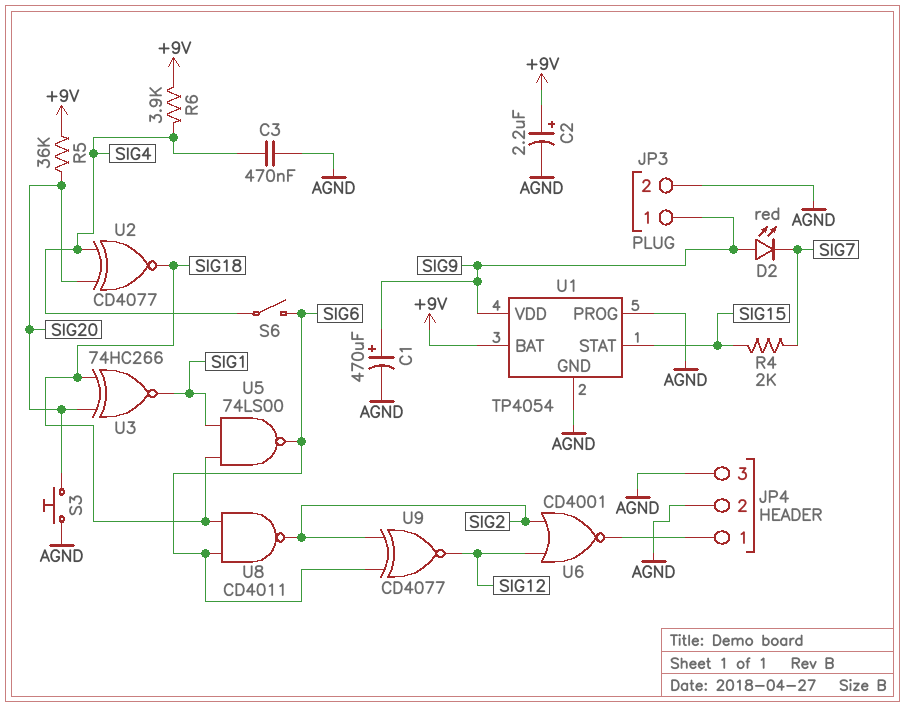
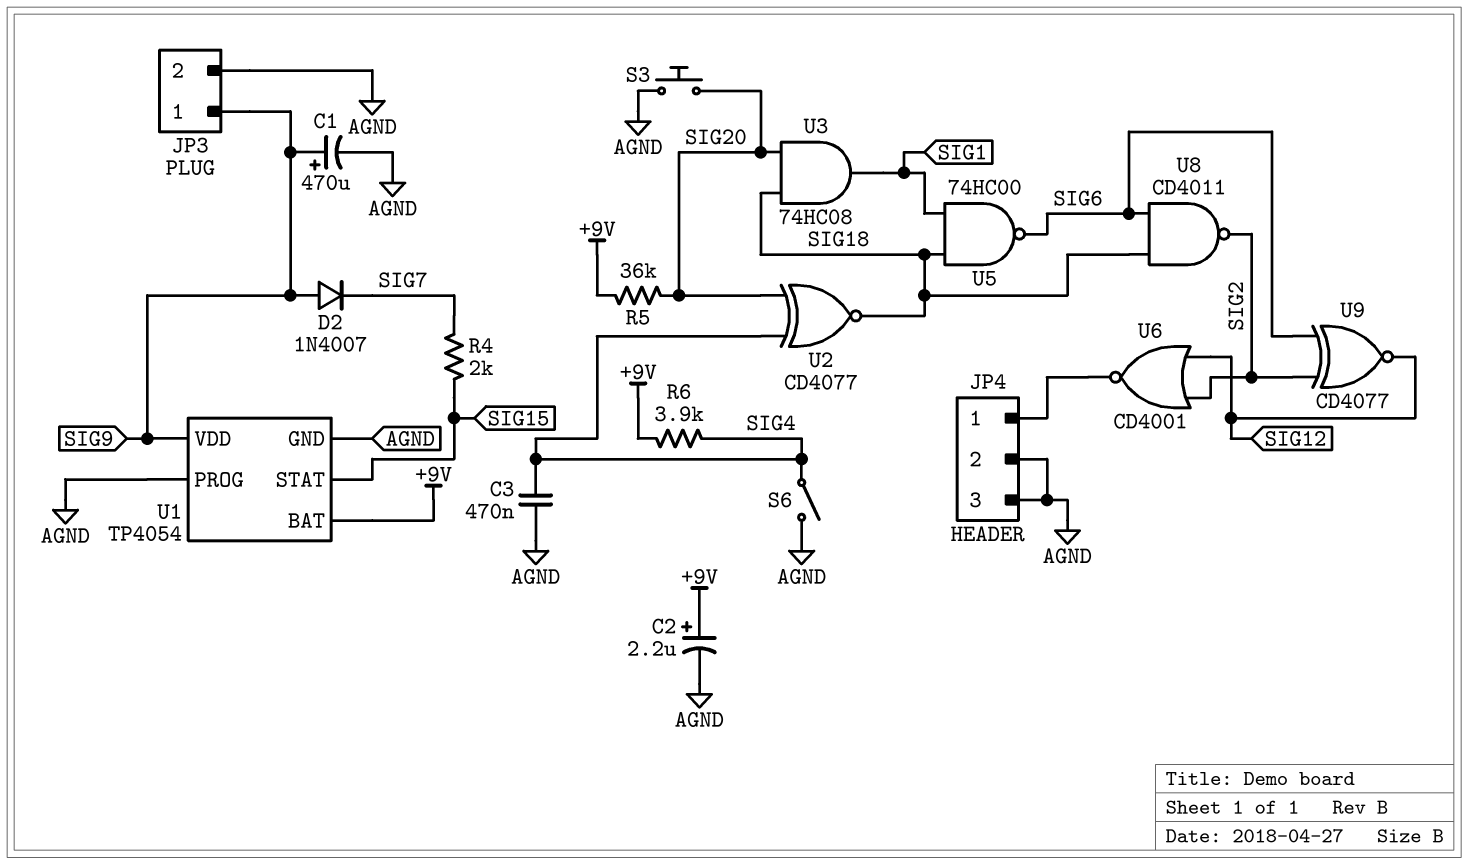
D2: LED red (A SIG9, K SIG7) -> diode 1N4007 (A SIG9, K SIG7)
S6: switch (SIG4, SIG6) -> switch (AGND, SIG4)
U3: XNOR 74HC266 (in SIG18, in SIG20, out SIG1) -> AND 74HC08 (in SIG18, in SIG20, out SIG1)
U5: NAND 74LS00 (in SIG1, in SIG18, out SIG6) -> NAND 74HC00 (in SIG1, in SIG18, out SIG6)

